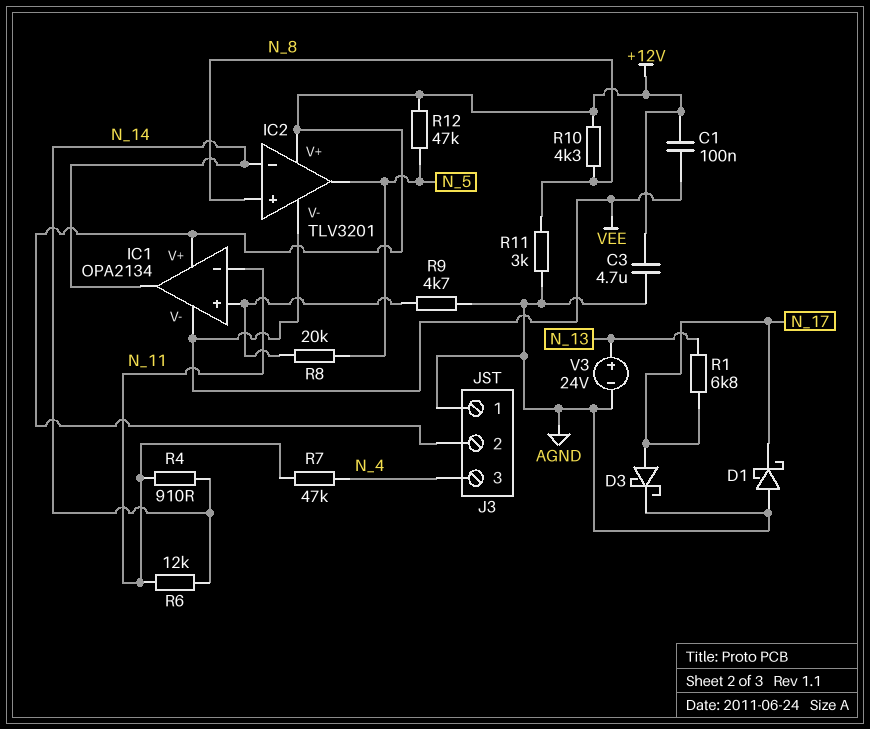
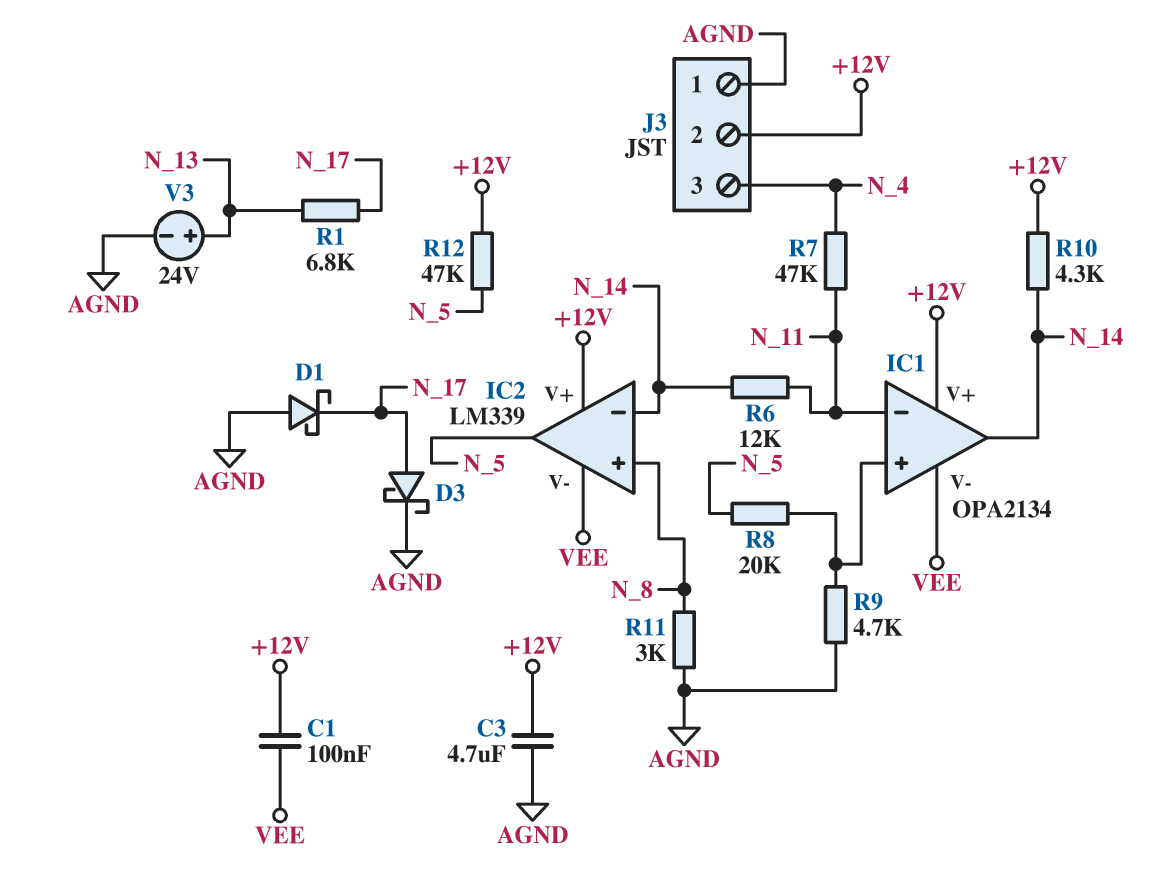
IC2: TLV3201 -> LM339
R4: 910 (N_11, N_14) -> none
R10: 4.3k (+12V, N_8) -> 4.3k (+12V, N_14)

